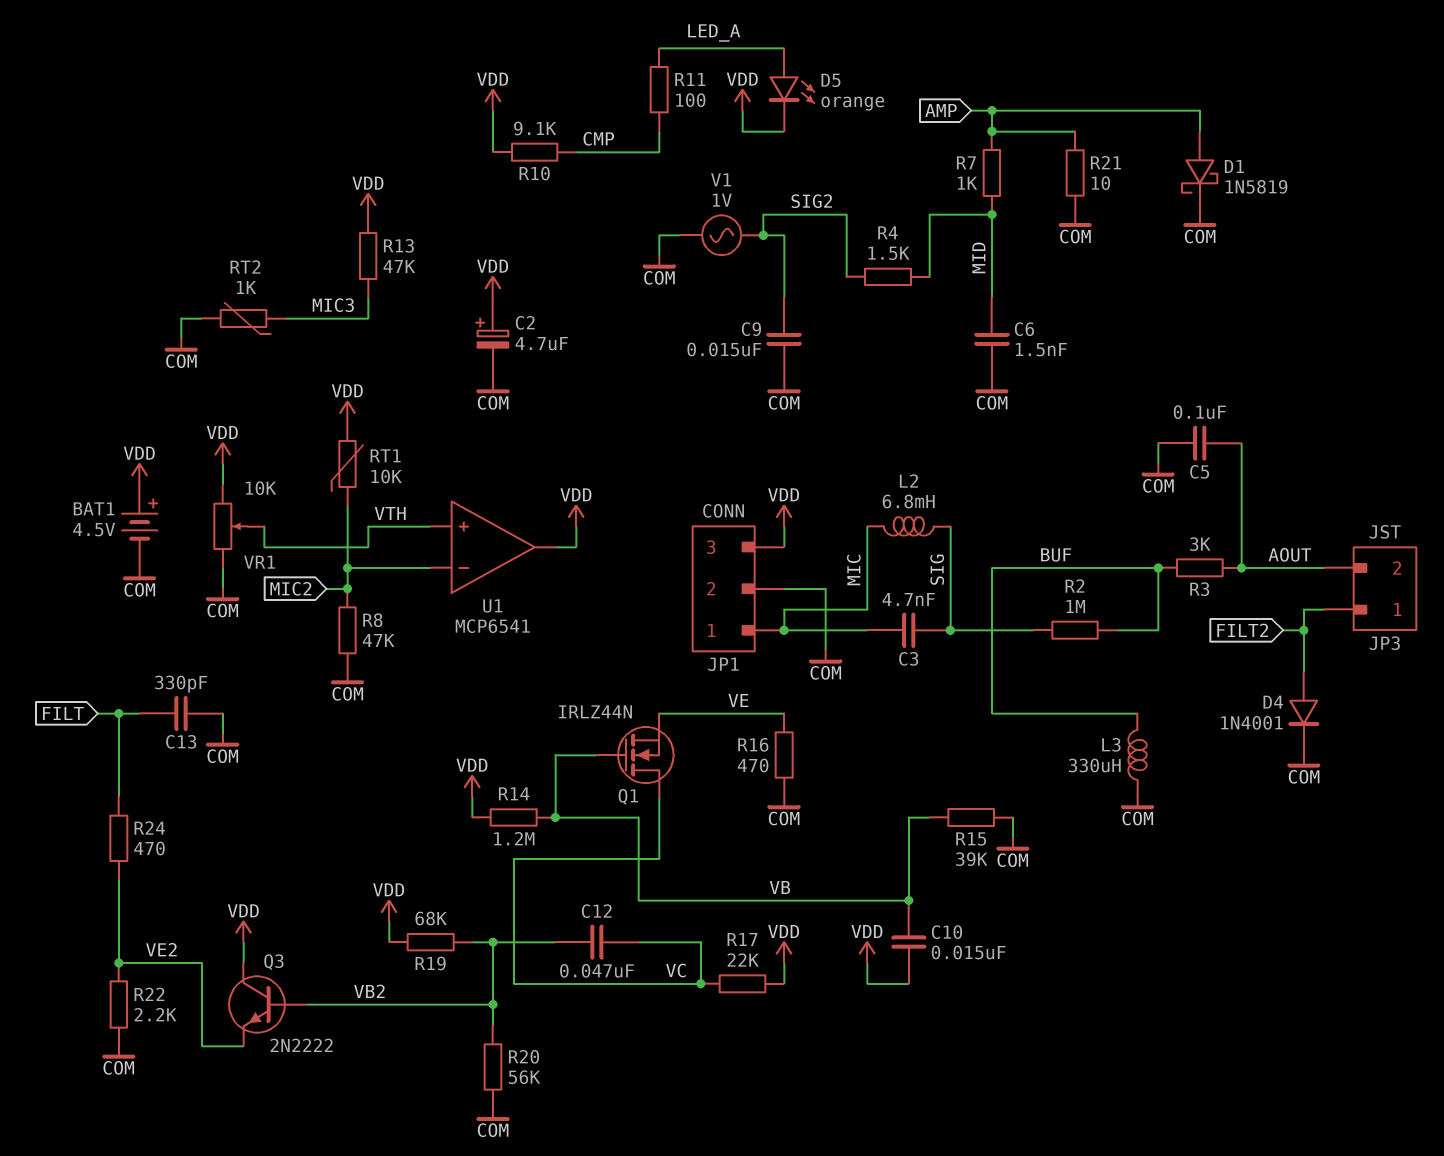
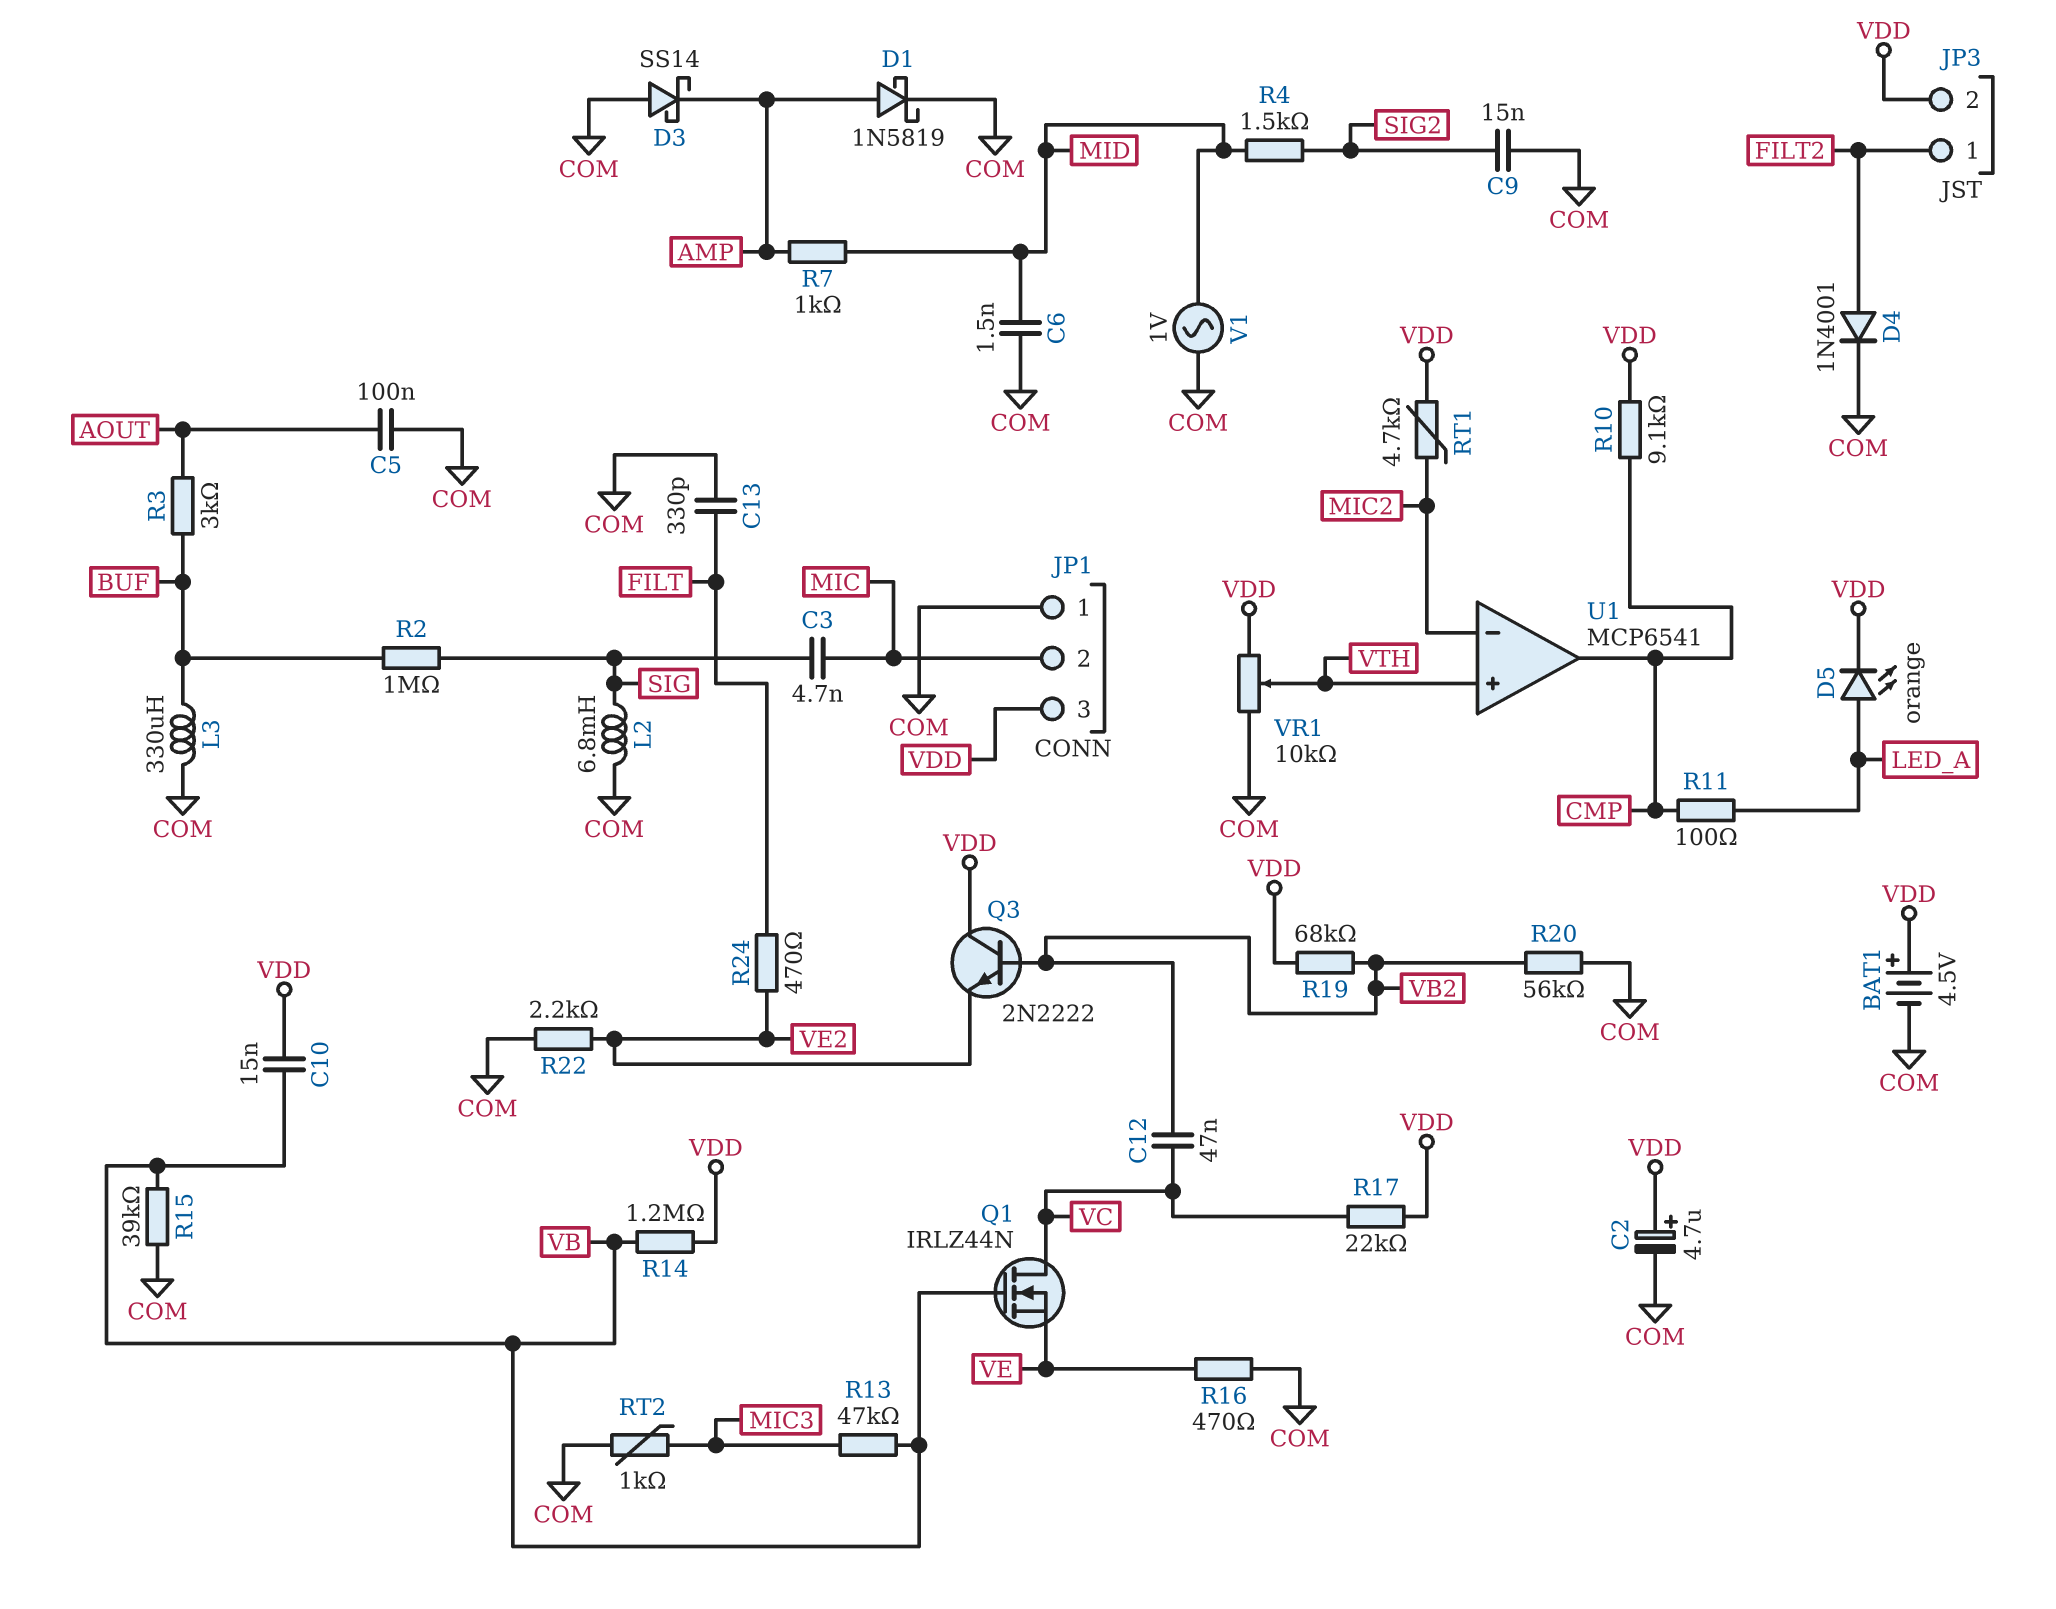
D3: none -> schottky SS14 (A COM, K AMP)
JP1 pin 1: MIC -> COM
JP1 pin 2: COM -> MIC
JP3 pin 2: AOUT -> VDD
L2: 6.8mH (MIC, SIG) -> 6.8mH (COM, SIG)
R8: 47k (COM, MIC2) -> none
R13: 47k (MIC3, VDD) -> 47k (MIC3, VB)
R21: 10 (AMP, COM) -> none
RT1: 10k (MIC2, VDD) -> 4.7k (MIC2, VDD)
U1 pin out: VDD -> CMP
V1: AC 1V (COM, SIG2) -> AC 1V (COM, MID)

